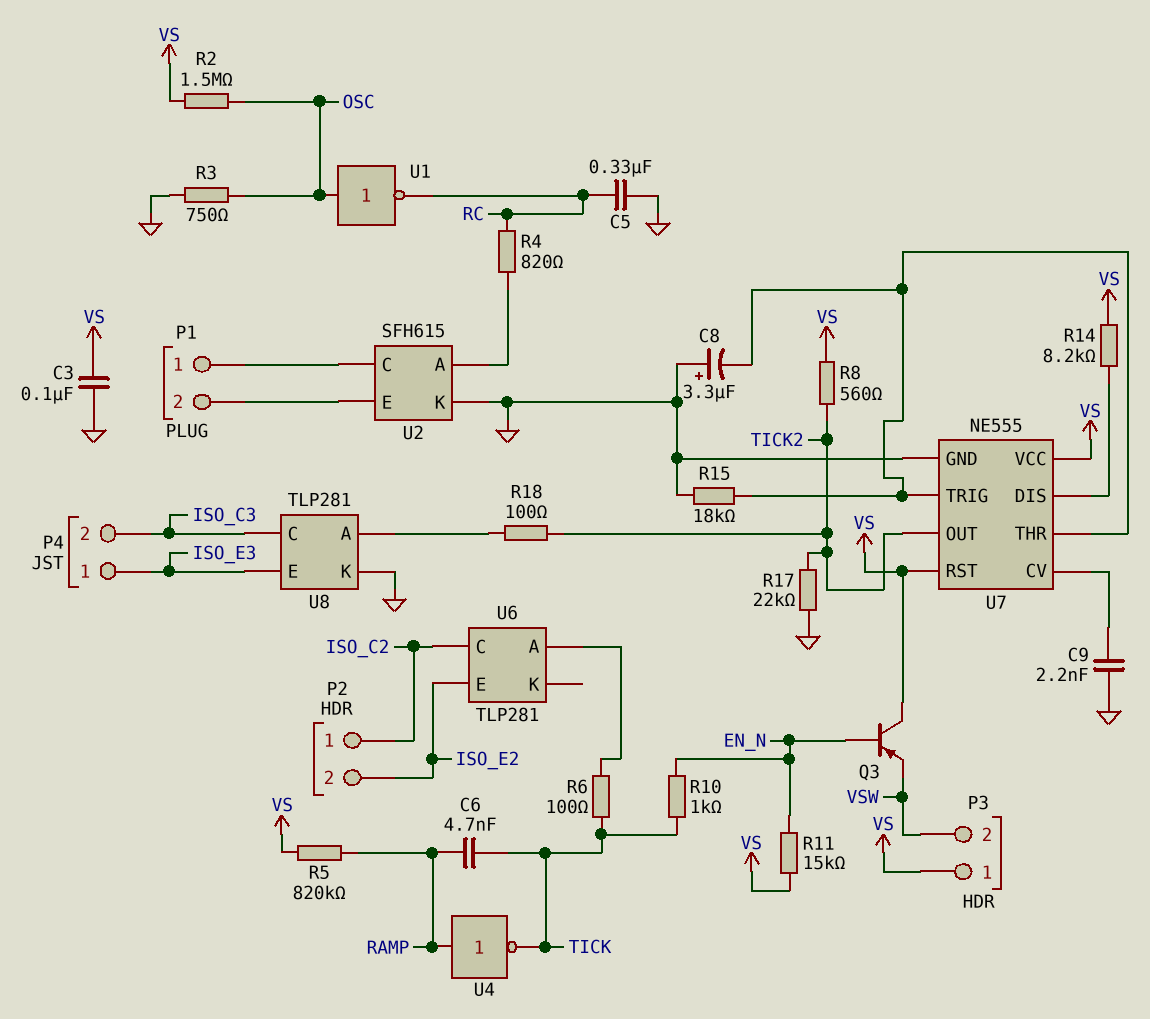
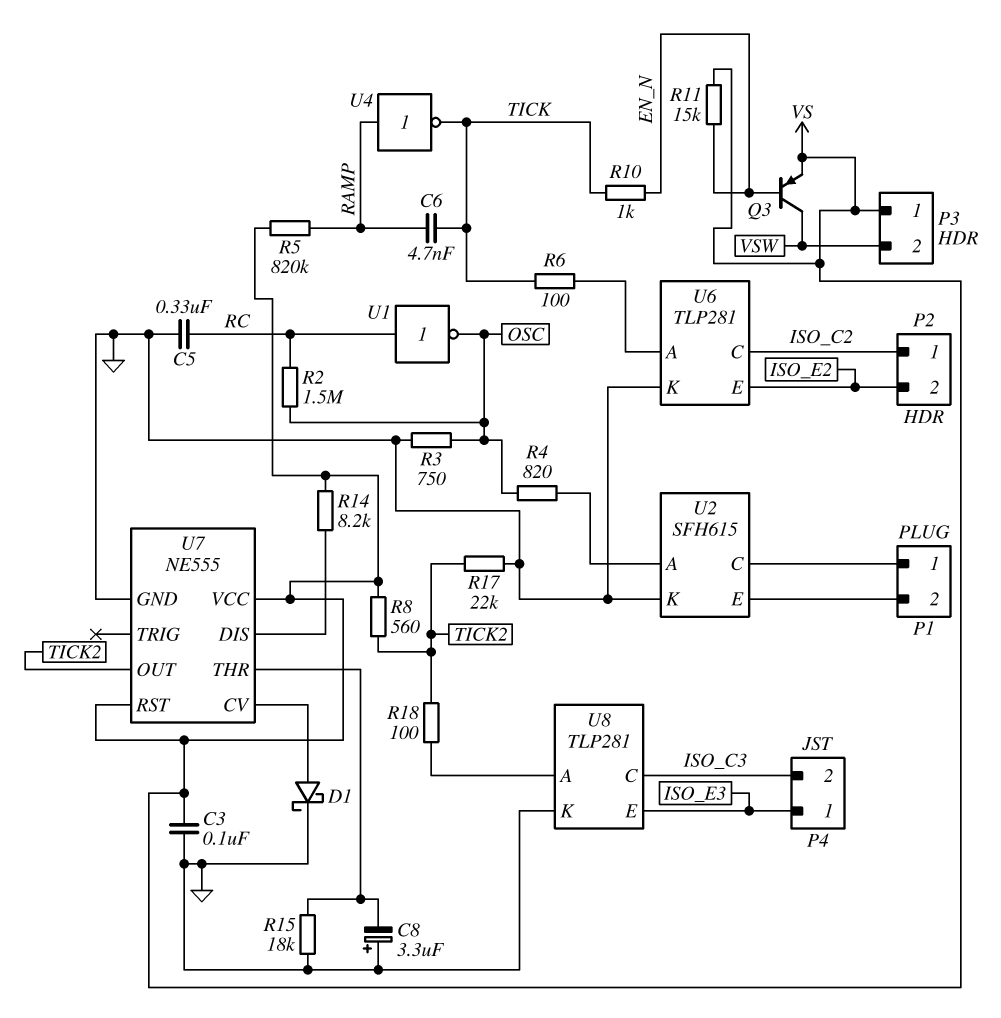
C9: 2.2nF (GND, U7/CV) -> none
D1: none -> schottky (A U7/CV, K GND)
Q3: PNP (B EN_N, C VS, E VSW) -> PNP (B EN_N, C VSW, E VS)
R2: 1.5M (OSC, VS) -> 1.5M (OSC, RC)
R4: 820 (RC, U2/A) -> 820 (OSC, U2/A)
U1: NOT (in OSC, out RC) -> NOT (in RC, out OSC)
U6 pin K: none -> GND
U7 pin TRIG: U7/THR -> none

